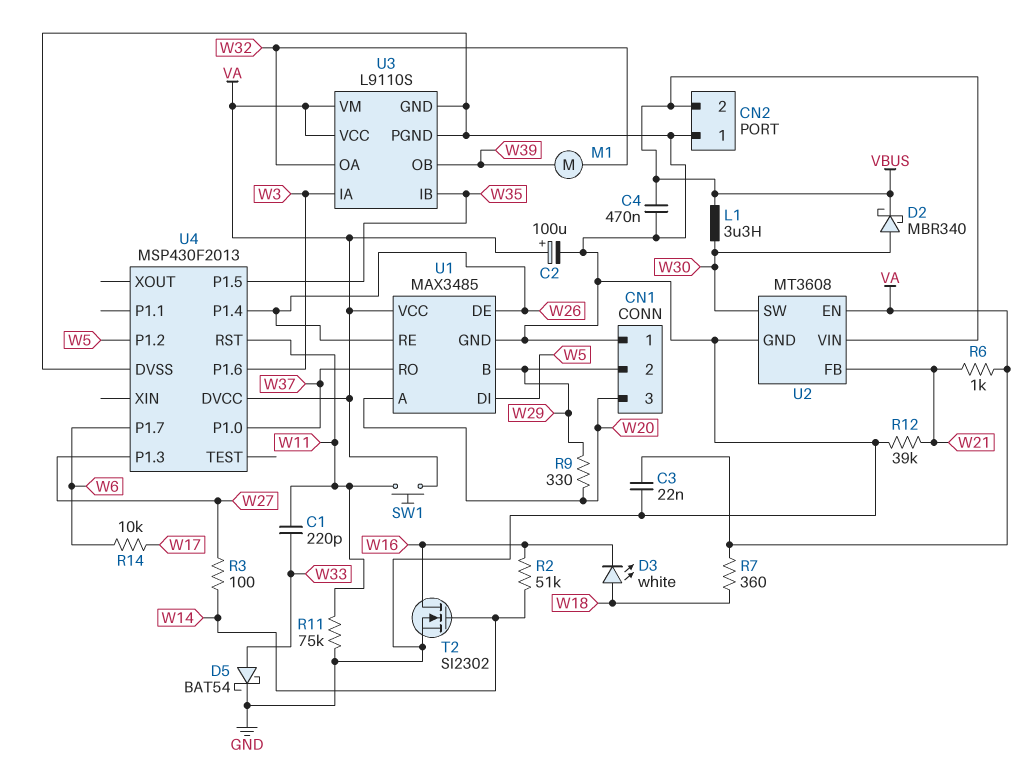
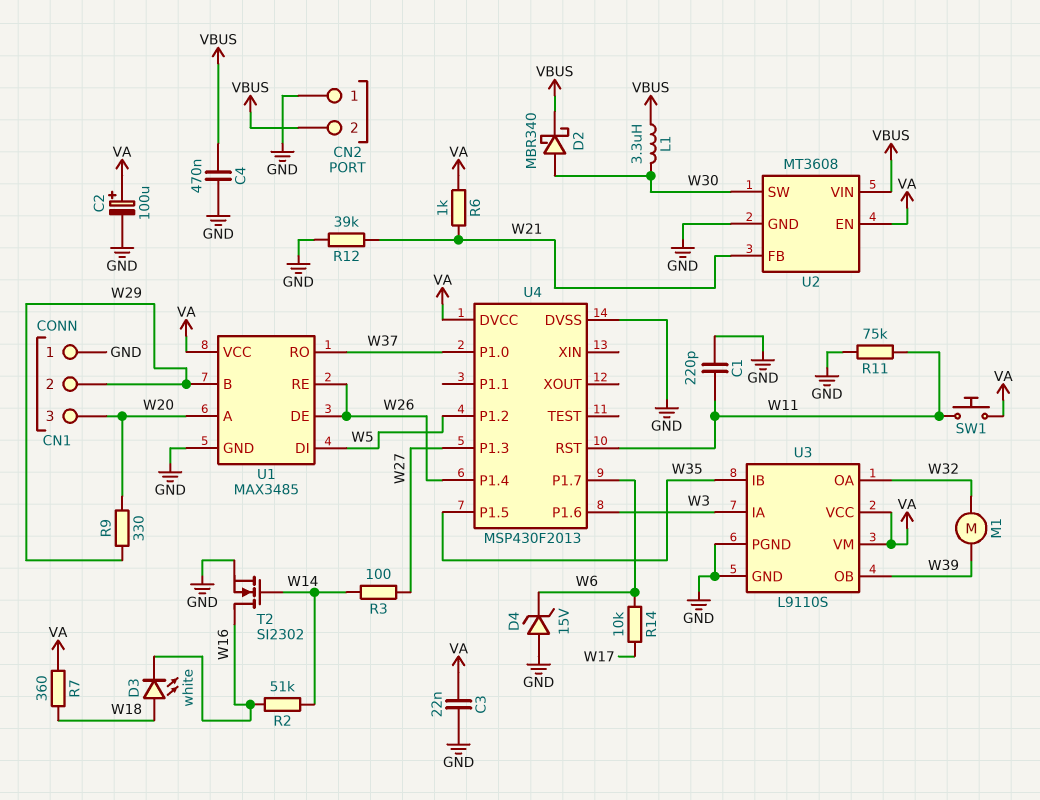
C1: 220pF (W11, W33) -> 220pF (GND, W11)
D4: none -> zener 15V (A GND, K W6)
D5: schottky BAT54 (A W33, K GND) -> none

